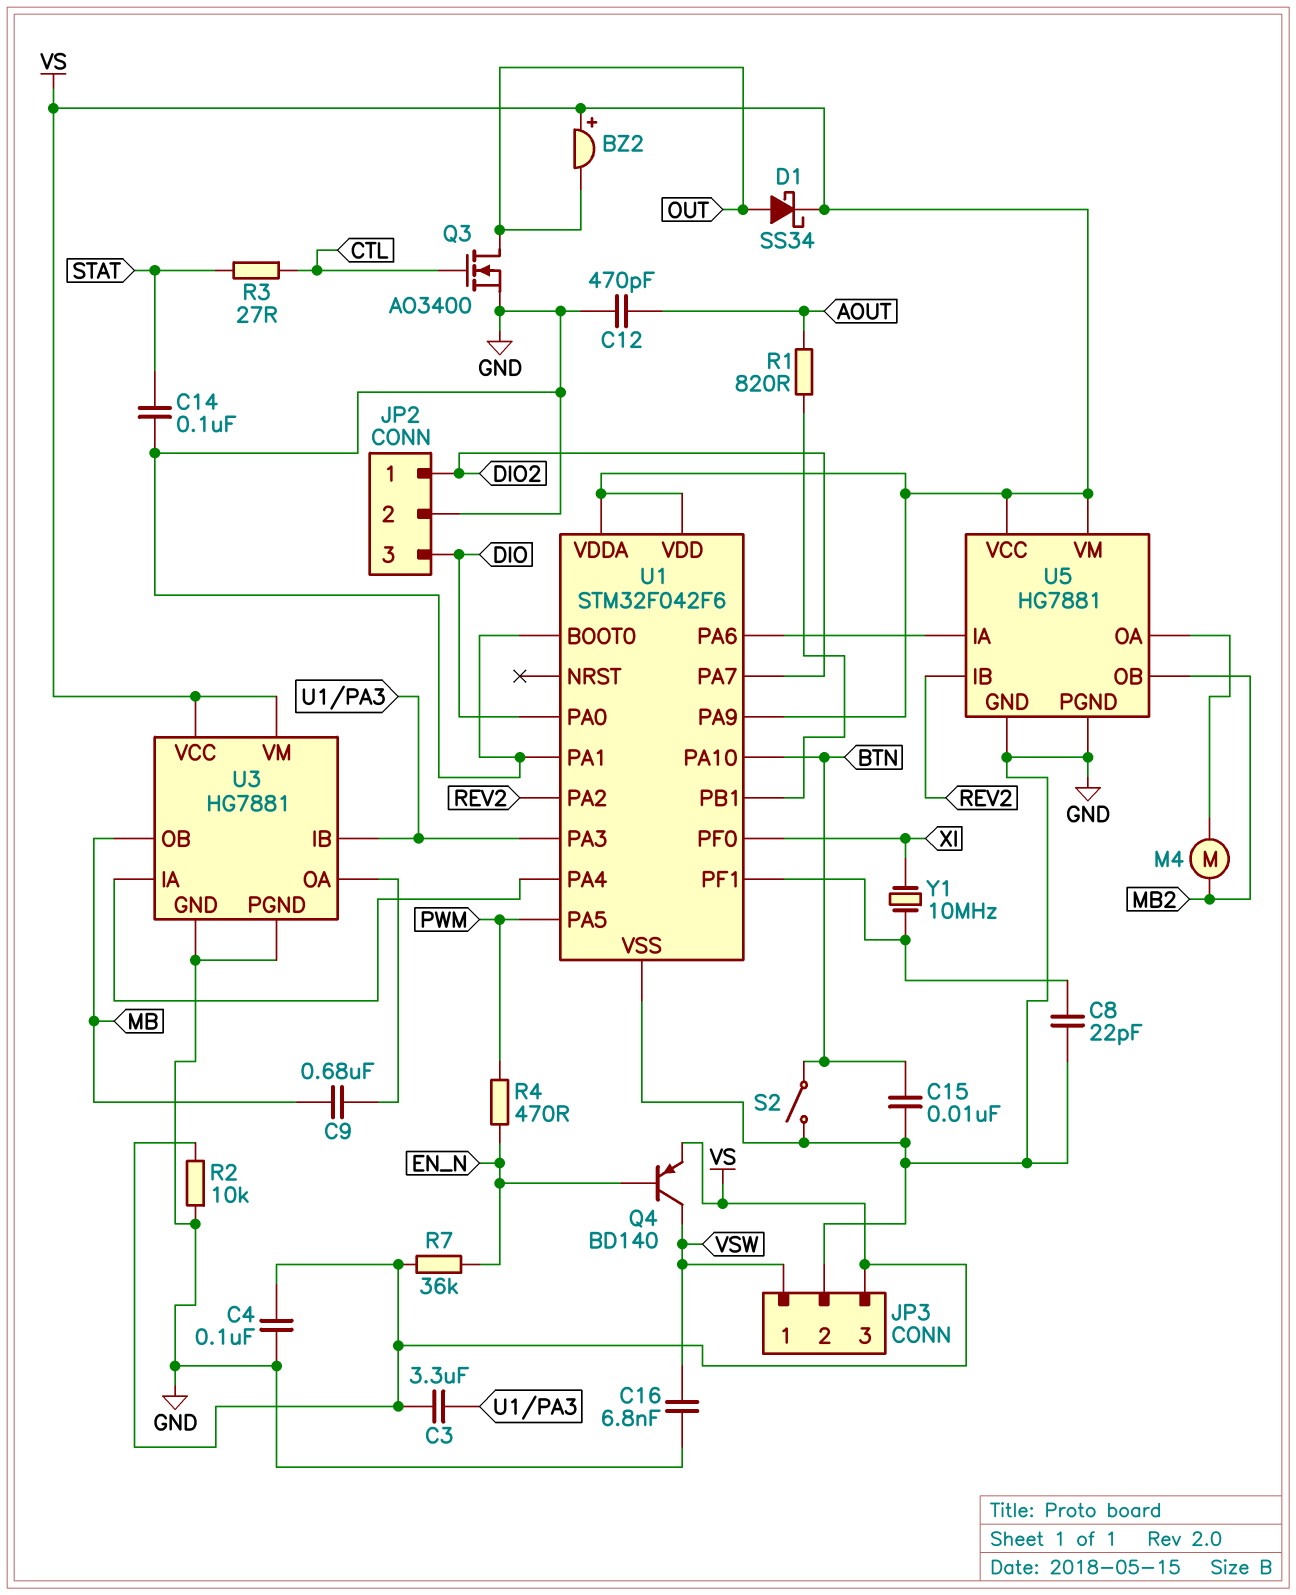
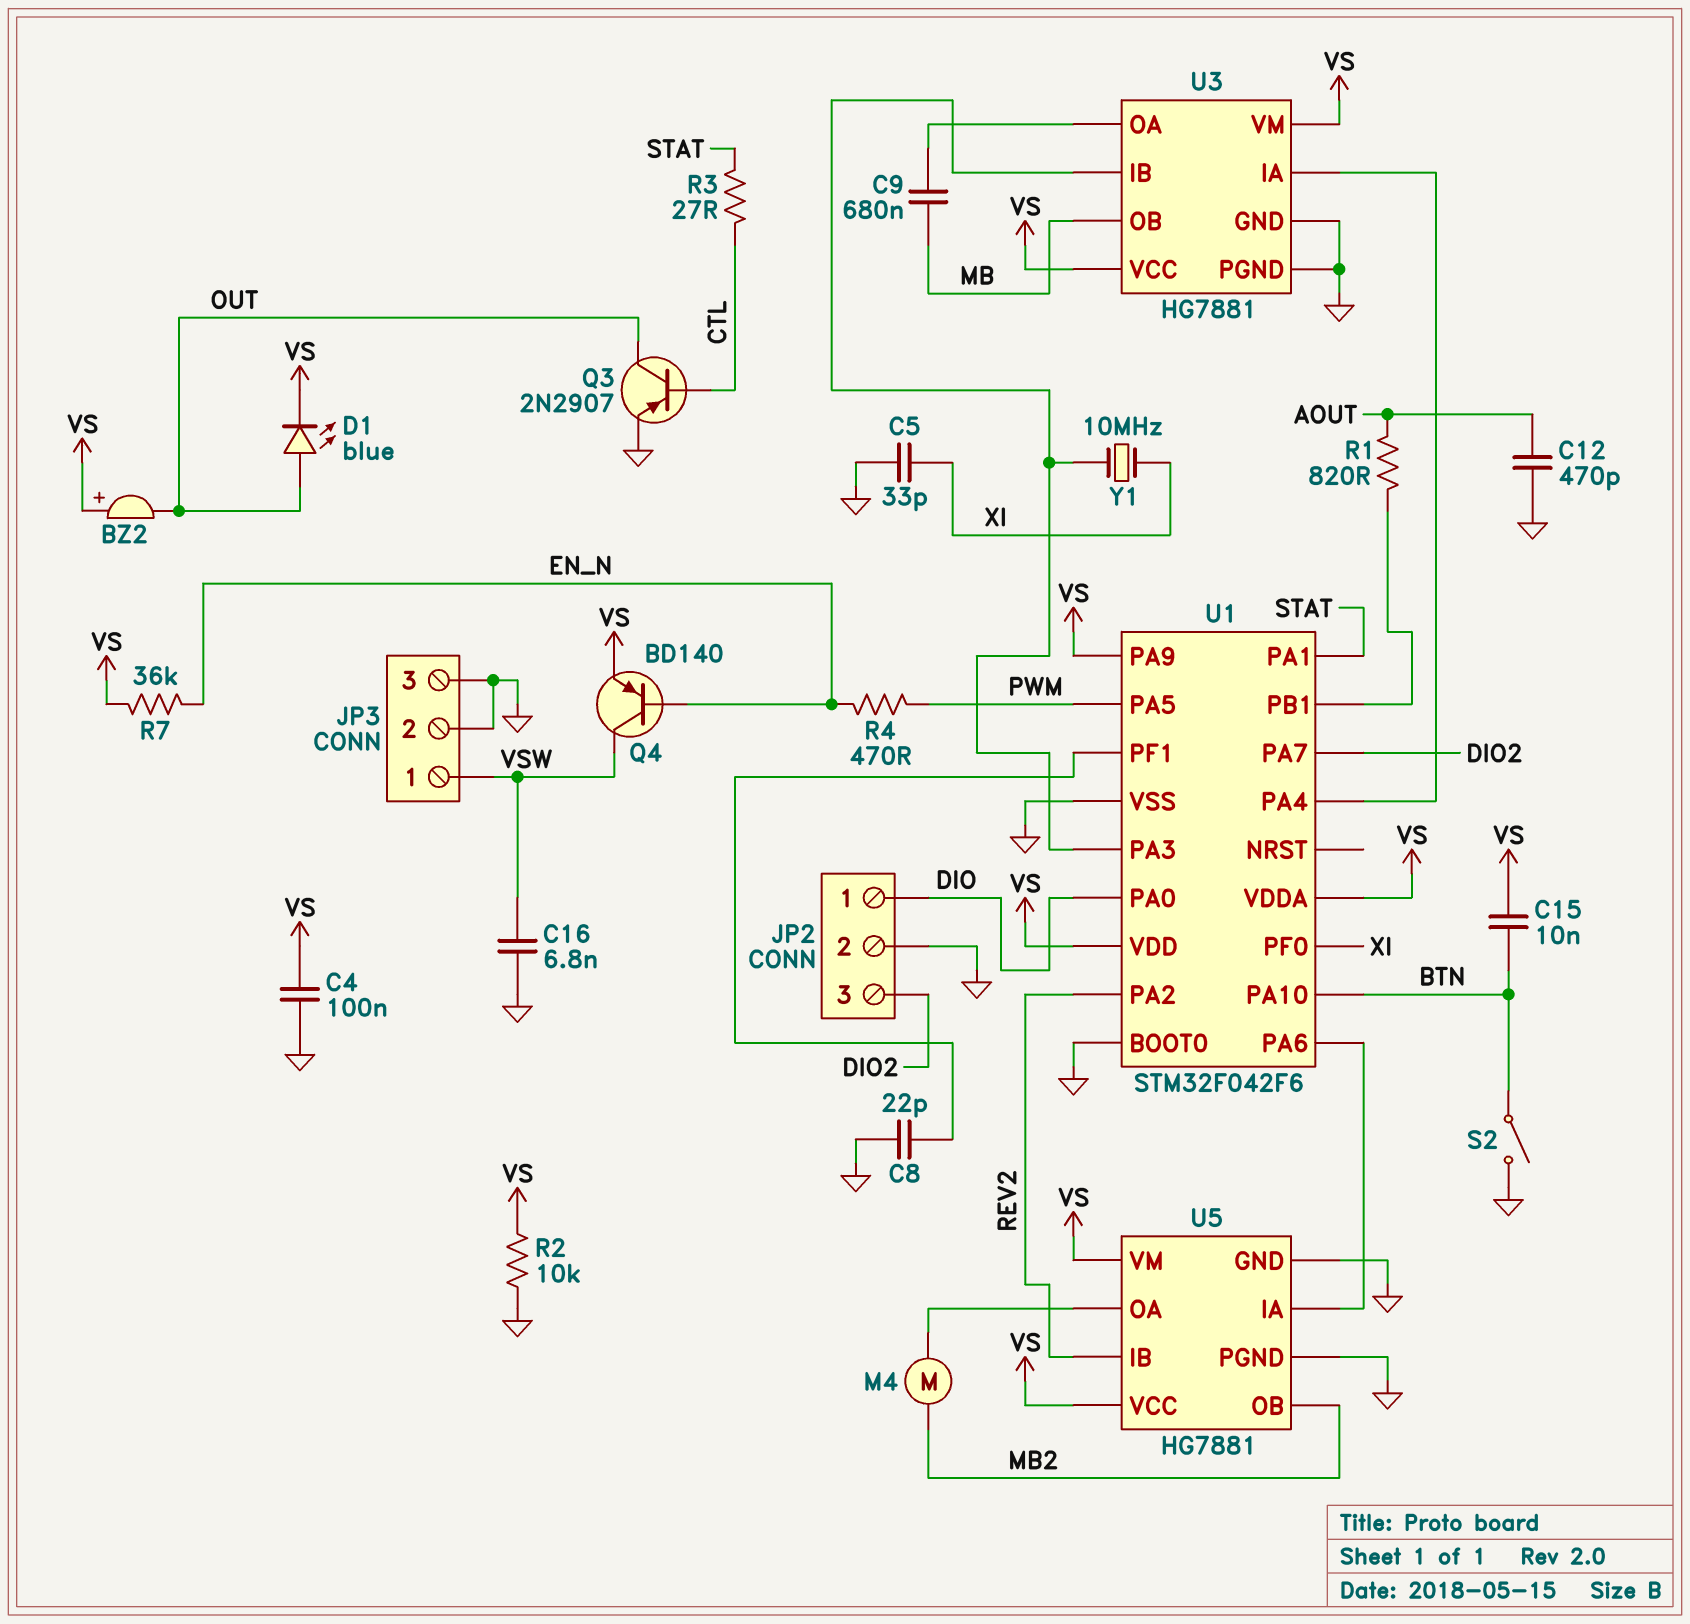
C3: 3.3uF (U1/PA3, VS) -> none
C5: none -> 33pF (GND, XI)
C14: 100nF (GND, STAT) -> none
C15: 10nF (BTN, GND) -> 10nF (BTN, VS)
D1: schottky SS34 (A OUT, K VS) -> LED blue (A OUT, K VS)
JP2 pin 1: DIO2 -> DIO
JP2 pin 3: DIO -> DIO2
JP3 pin 3: VS -> GND
Q3: NMOS AO3400 (G CTL, D OUT, S GND) -> PNP 2N2907 (B CTL, C OUT, E GND)
U1 pin PA1: GND -> STAT
Y1: 10MHz (U1/PF1, XI) -> 10MHz (U1/PA3, XI)

